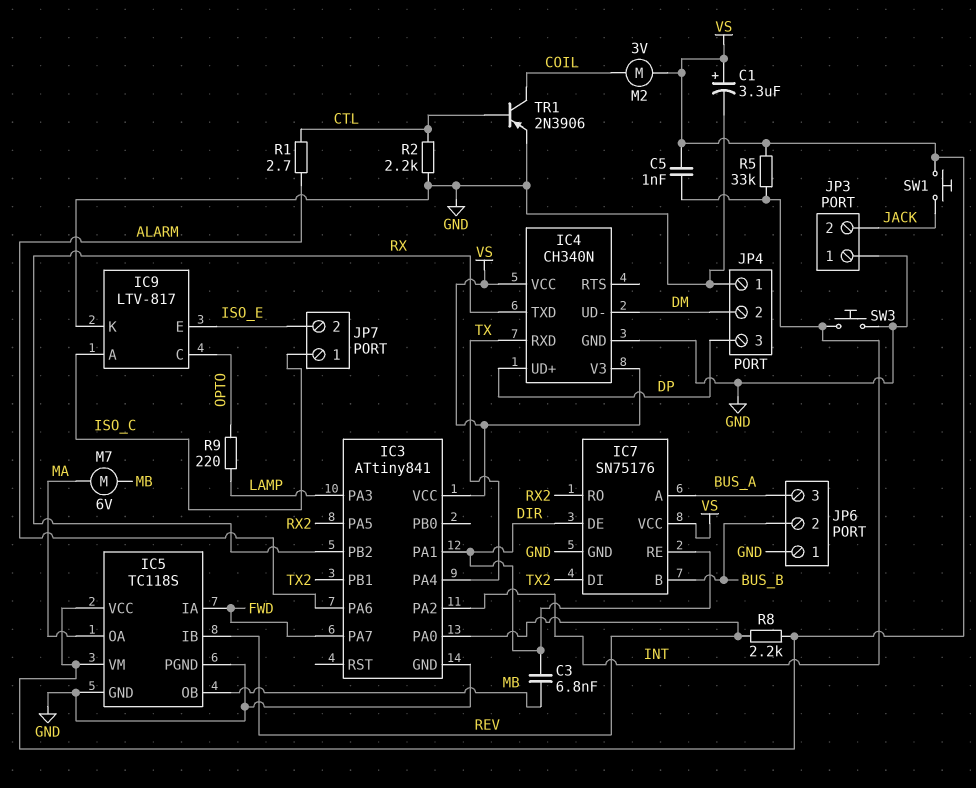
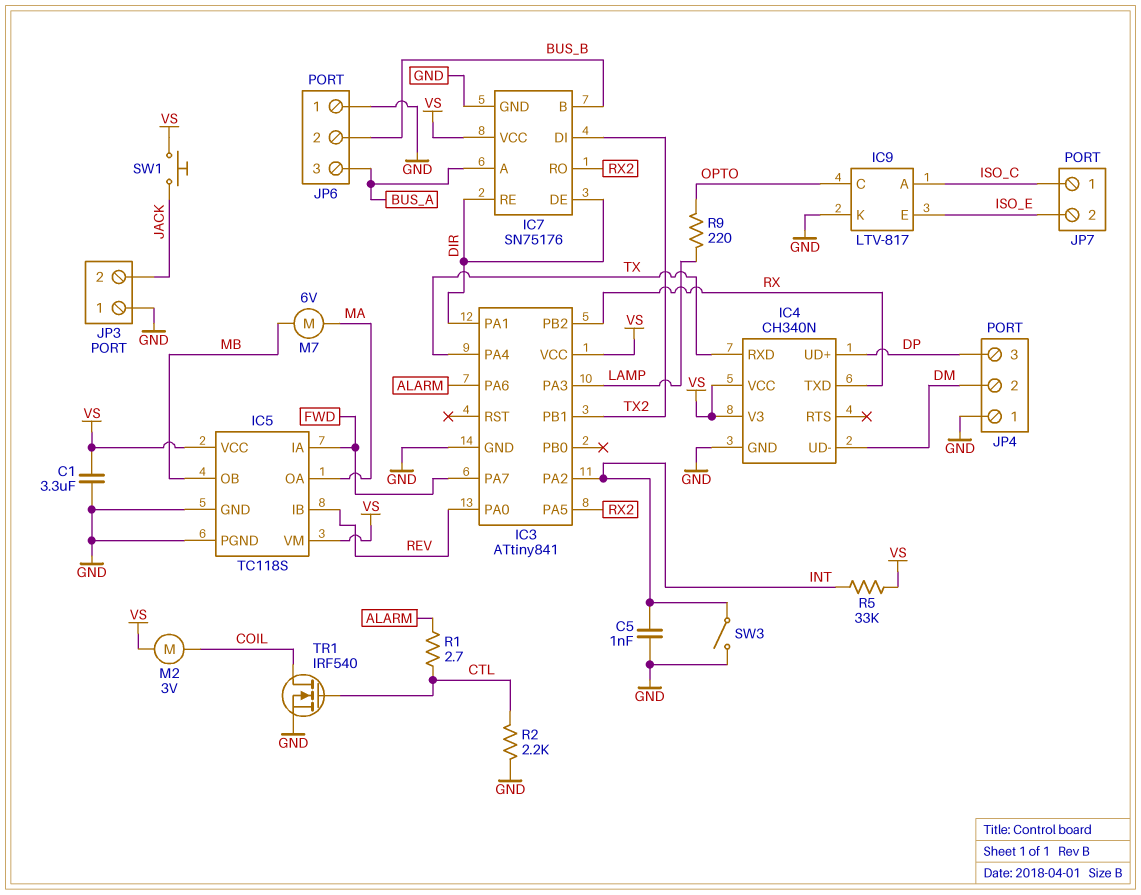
C1: 3.3uF (plus VS, minus GND) -> 3.3uF (GND, VS)
C3: 6.8nF (DIR, MB) -> none
C5: 1nF (INT, VS) -> 1nF (GND, INT)
R8: 2.2k (REV, VS) -> none
SW3: button (GND, INT) -> switch (GND, INT)
TR1: PNP 2N3906 (B CTL, C COIL, E GND) -> NMOS IRF540 (G CTL, D COIL, S GND)

